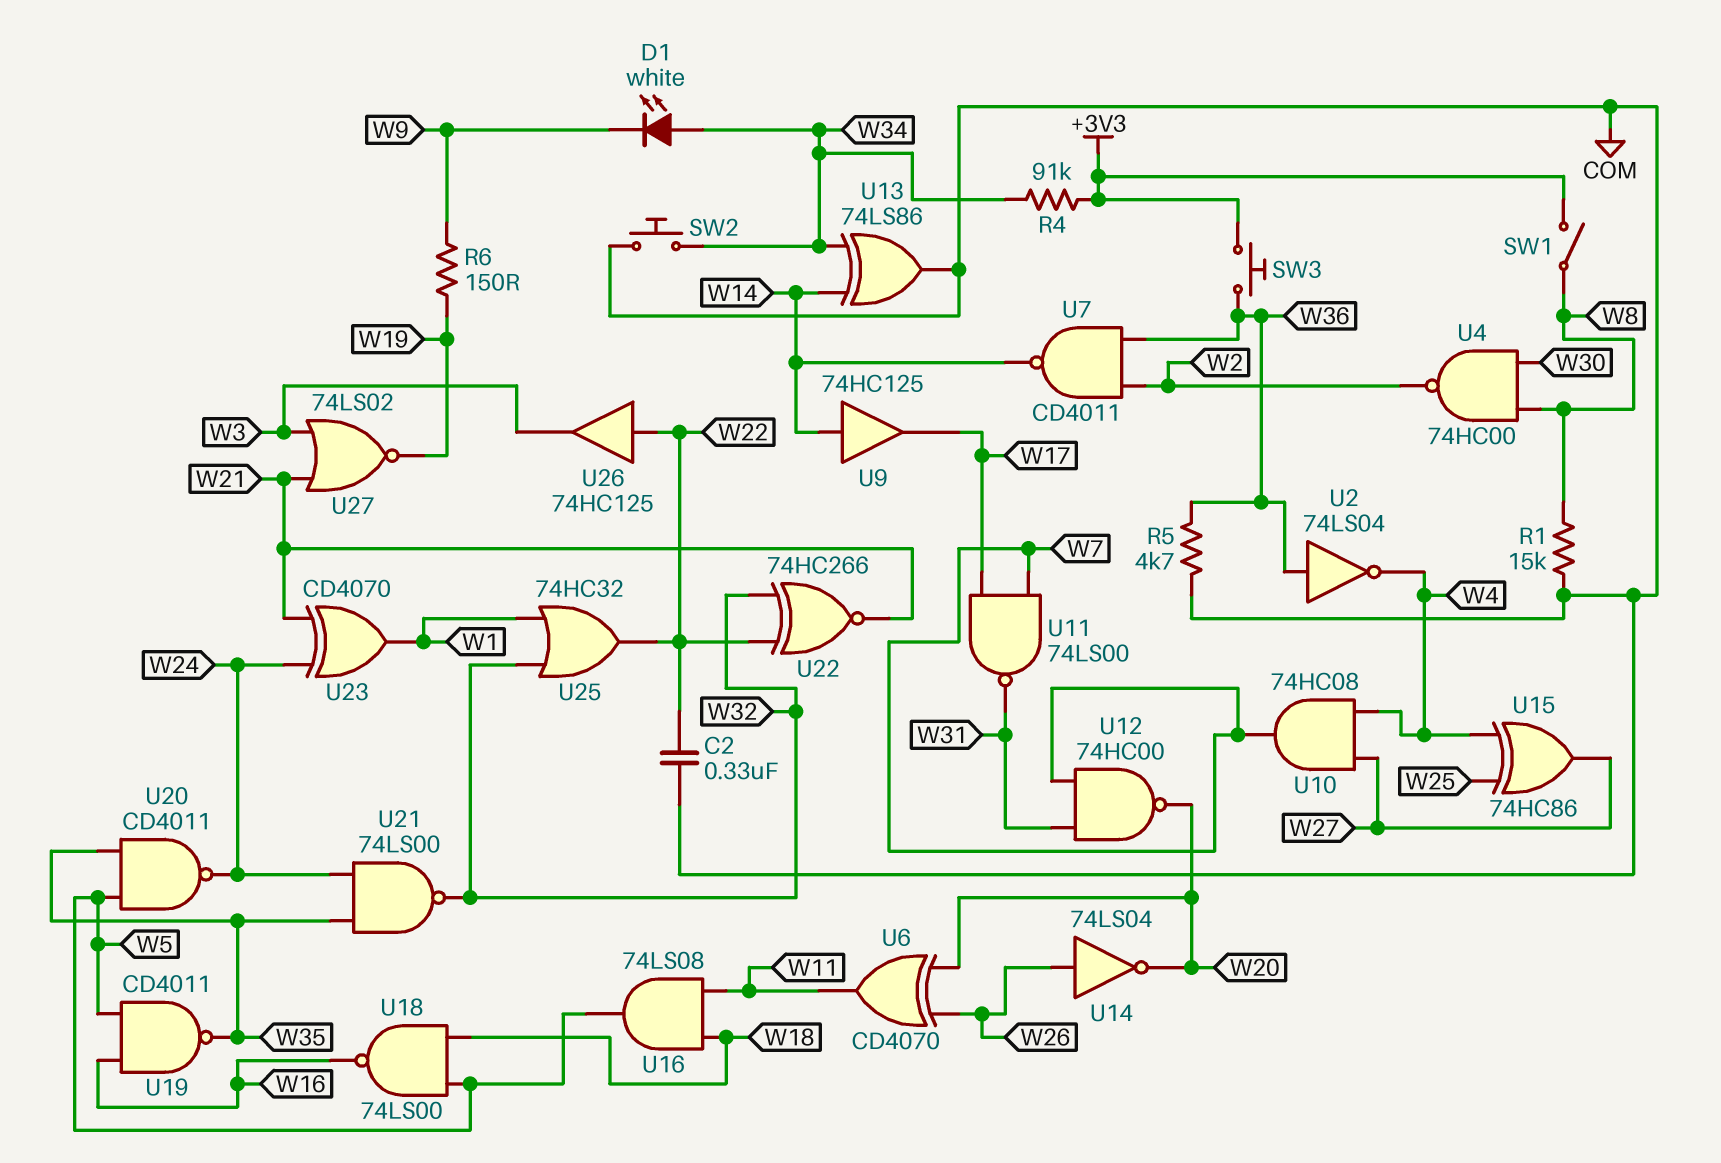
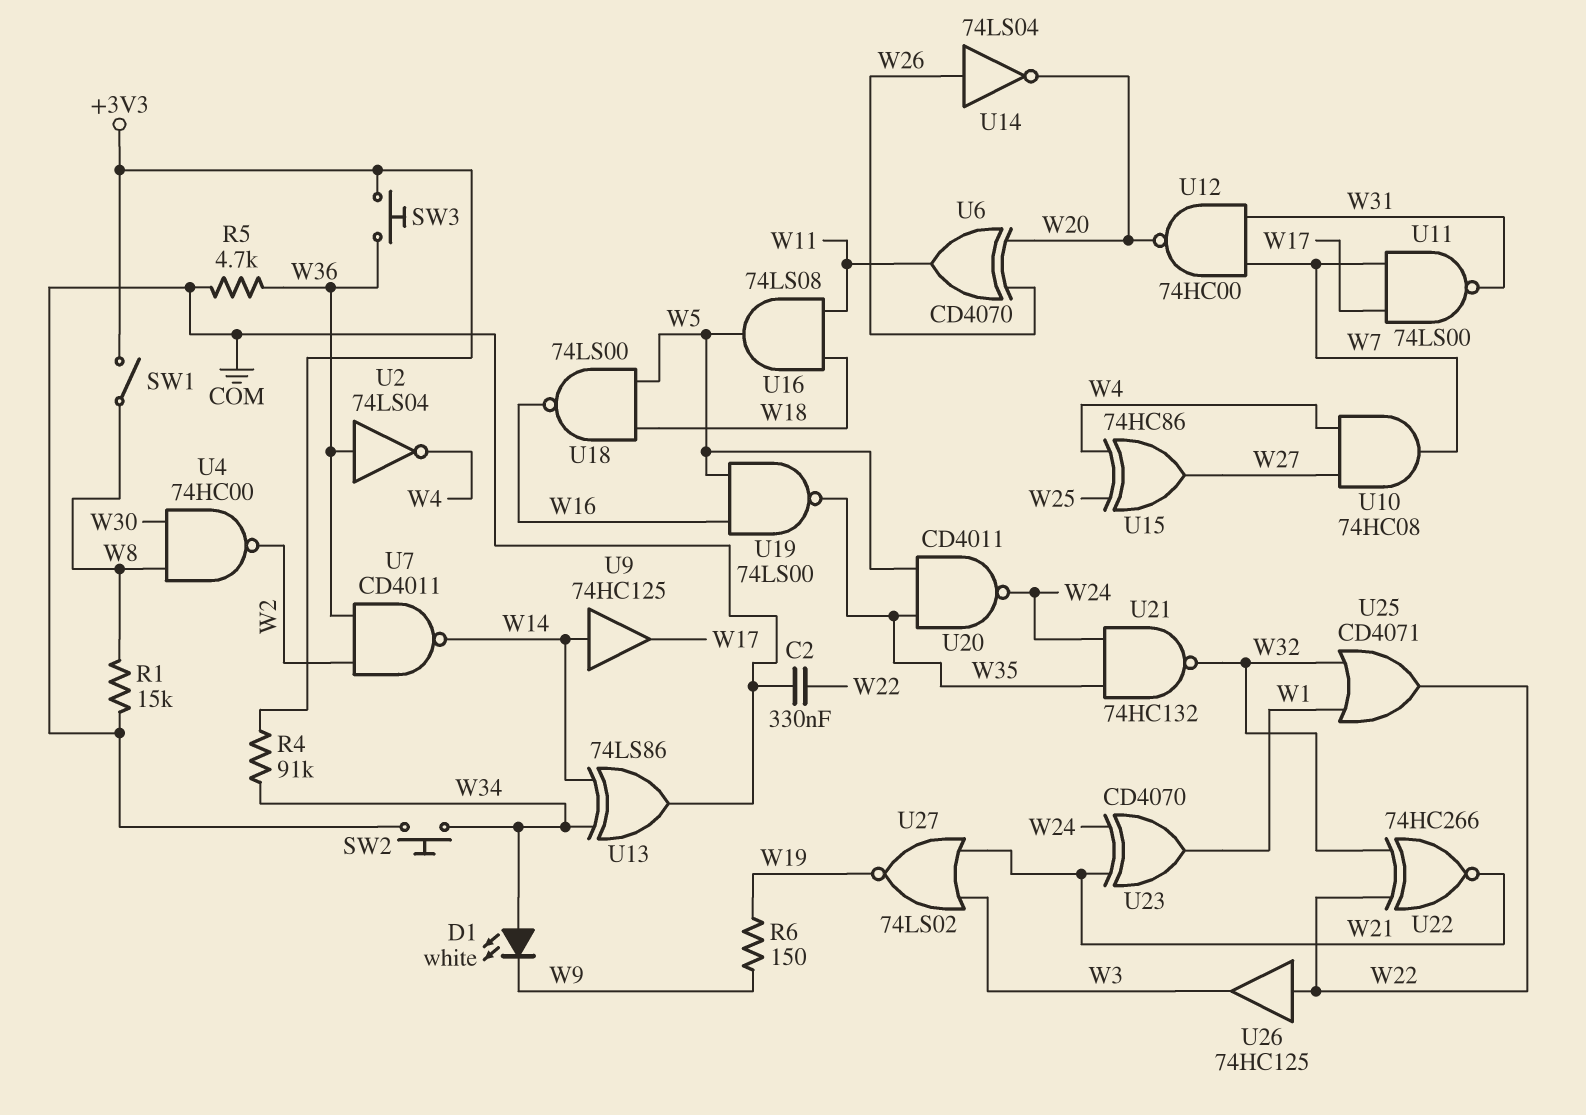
U19: NAND CD4011 (in W5, in W16, out W35) -> NAND 74LS00 (in W5, in W16, out W35)
U21: NAND 74LS00 (in W24, in W35, out W32) -> NAND 74HC132 (in W24, in W35, out W32)
U25: OR 74HC32 (in W1, in W32, out W22) -> OR CD4071 (in W1, in W32, out W22)

